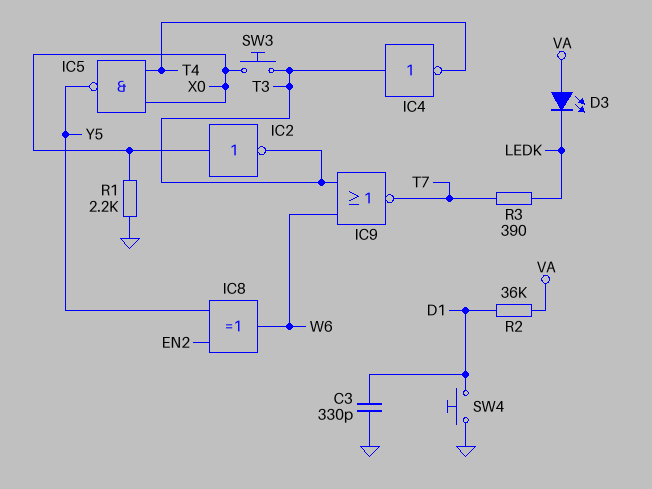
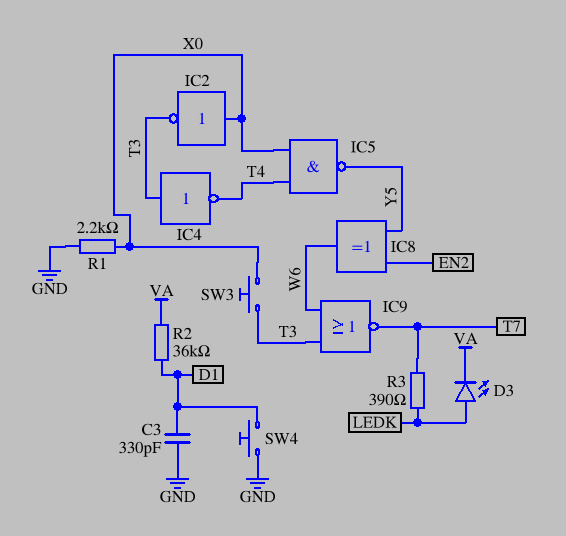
D3: LED (A VA, K LEDK) -> LED (A LEDK, K VA)

